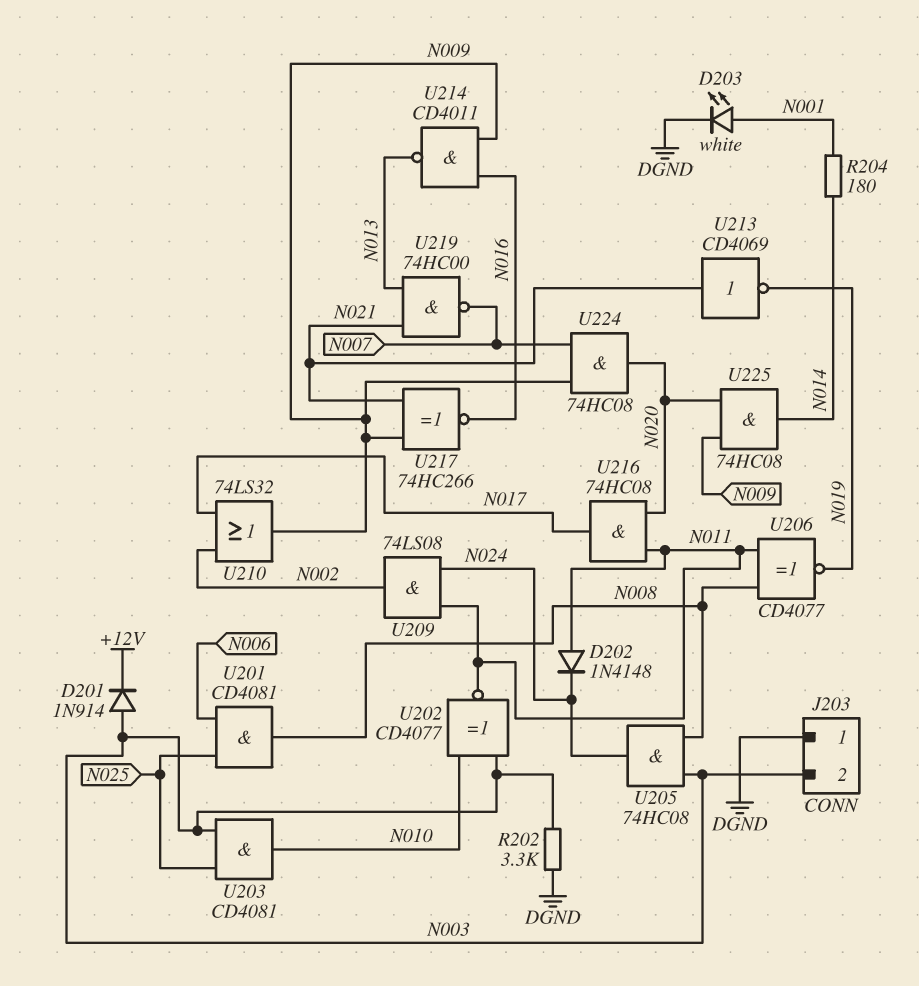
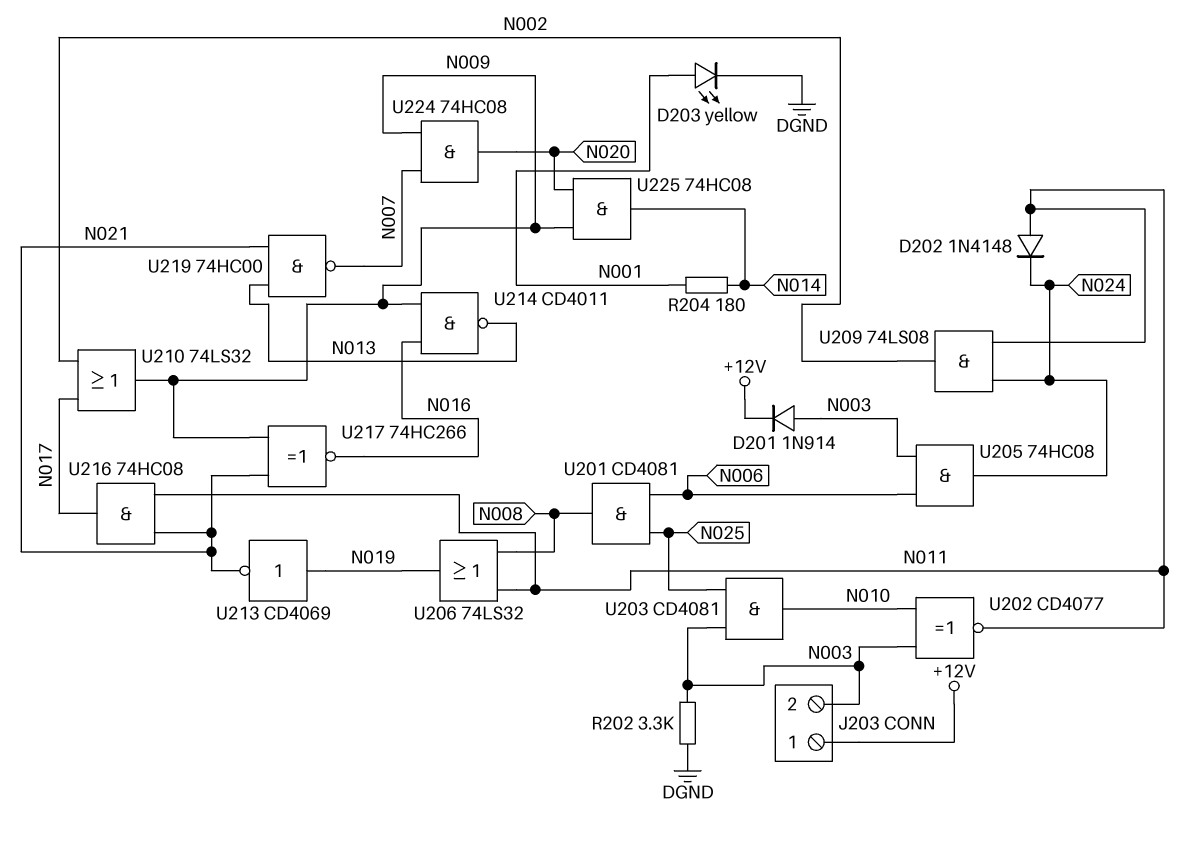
D203: LED white (A N001, K DGND) -> LED yellow (A N001, K DGND)
J203 pin 1: DGND -> +12V
U205: AND 74HC08 (in N003, in N008, out N024) -> AND 74HC08 (in N003, in N006, out N024)
U206: XNOR CD4077 (in N008, in N011, out N019) -> OR 74LS32 (in N008, in N011, out N019)
U213: NOT CD4069 (in N021, out N019) -> NOT CD4069 (in N019, out N021)
U216: AND 74HC08 (in N011, in N020, out N017) -> AND 74HC08 (in N011, in N021, out N017)

